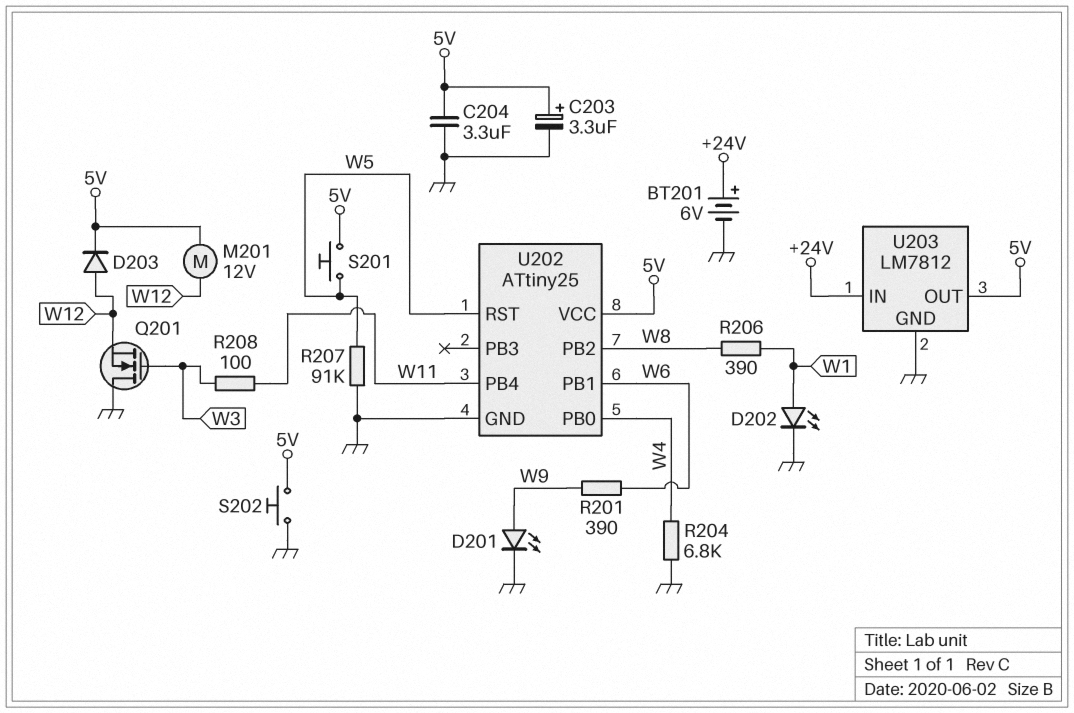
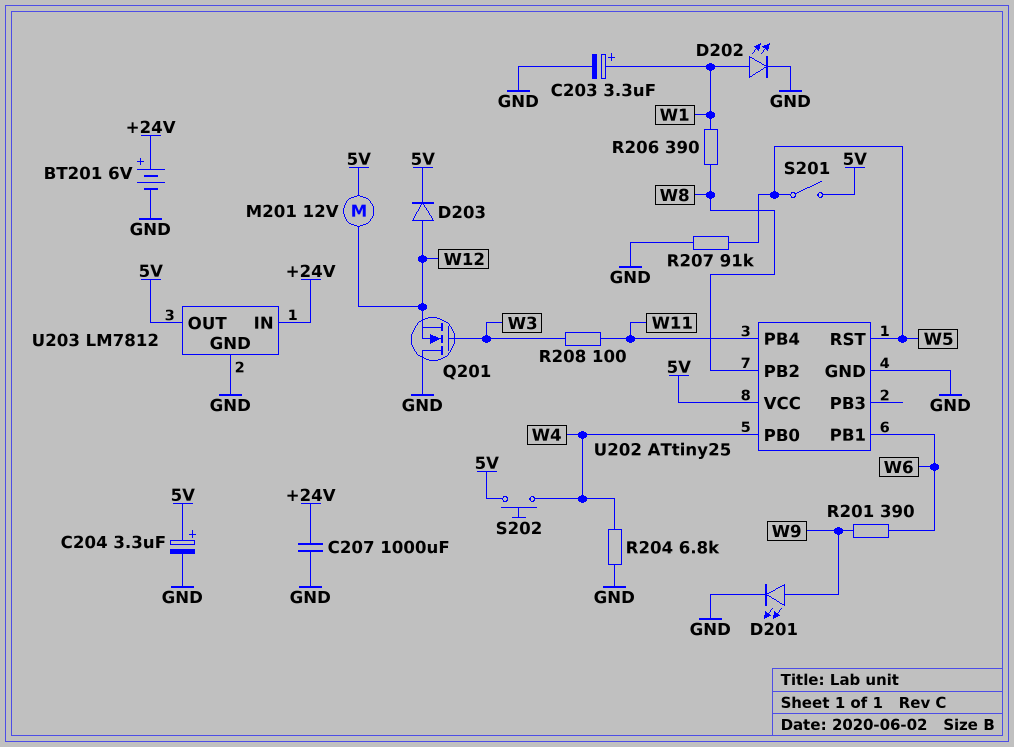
C203: 3.3uF (plus 5V, minus GND) -> 3.3uF (plus W1, minus GND)
C204: 3.3uF (5V, GND) -> 3.3uF (plus 5V, minus GND)
C207: none -> 1000uF (+24V, GND)
S201: button (5V, W5) -> switch (5V, W5)
S202: button (5V, GND) -> button (5V, W4)

